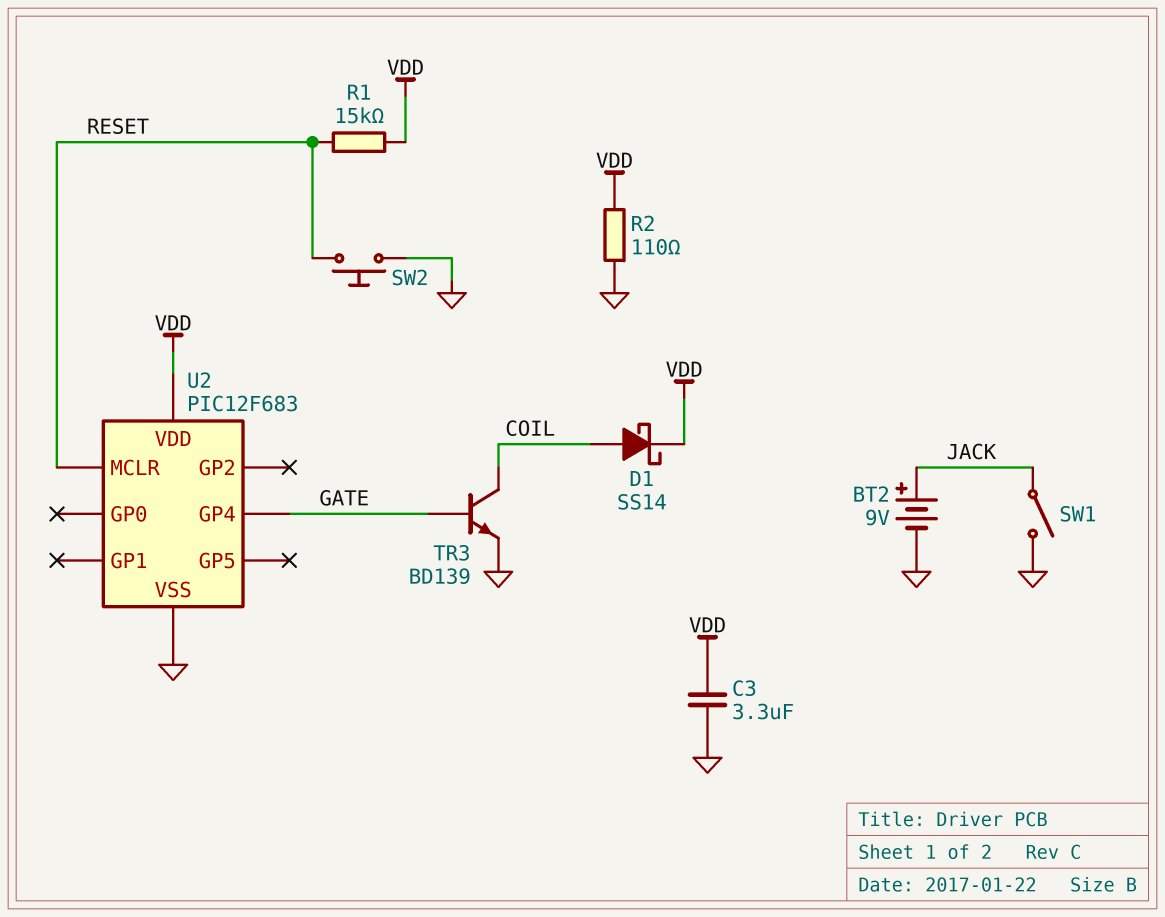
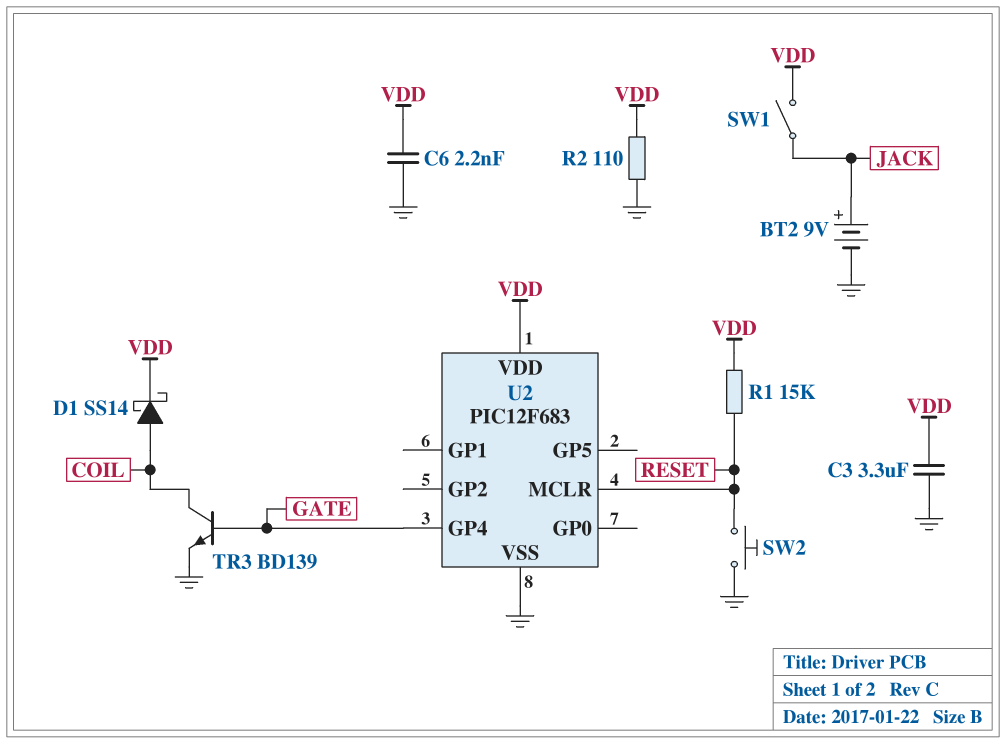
C6: none -> 2.2nF (GND, VDD)
SW1: switch (GND, JACK) -> switch (JACK, VDD)

